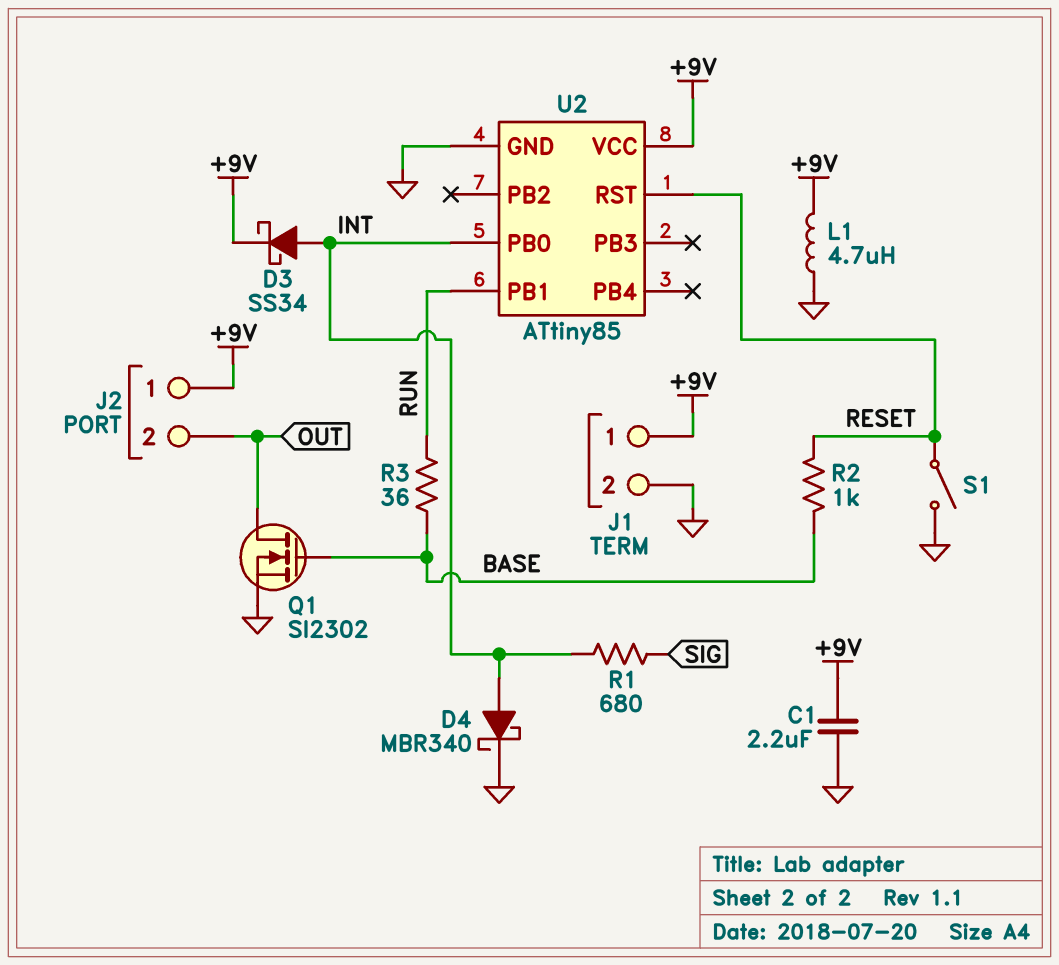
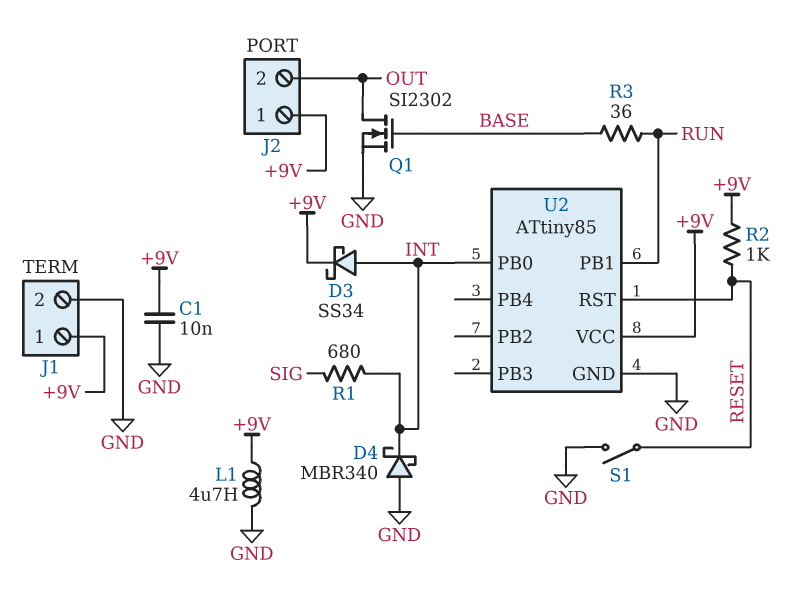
C1: 2.2uF (+9V, GND) -> 10nF (+9V, GND)
D4: schottky MBR340 (A INT, K GND) -> schottky MBR340 (A GND, K INT)
R2: 1k (BASE, RESET) -> 1k (+9V, RESET)

